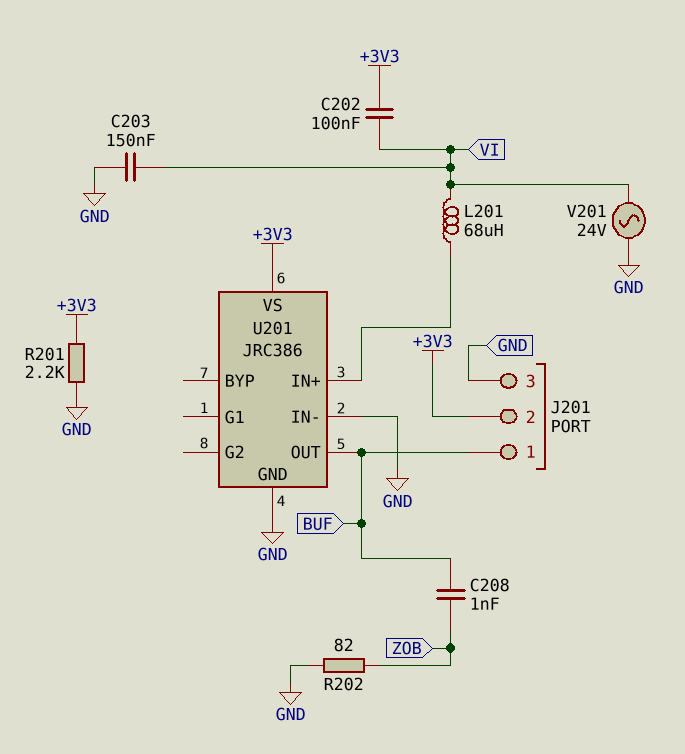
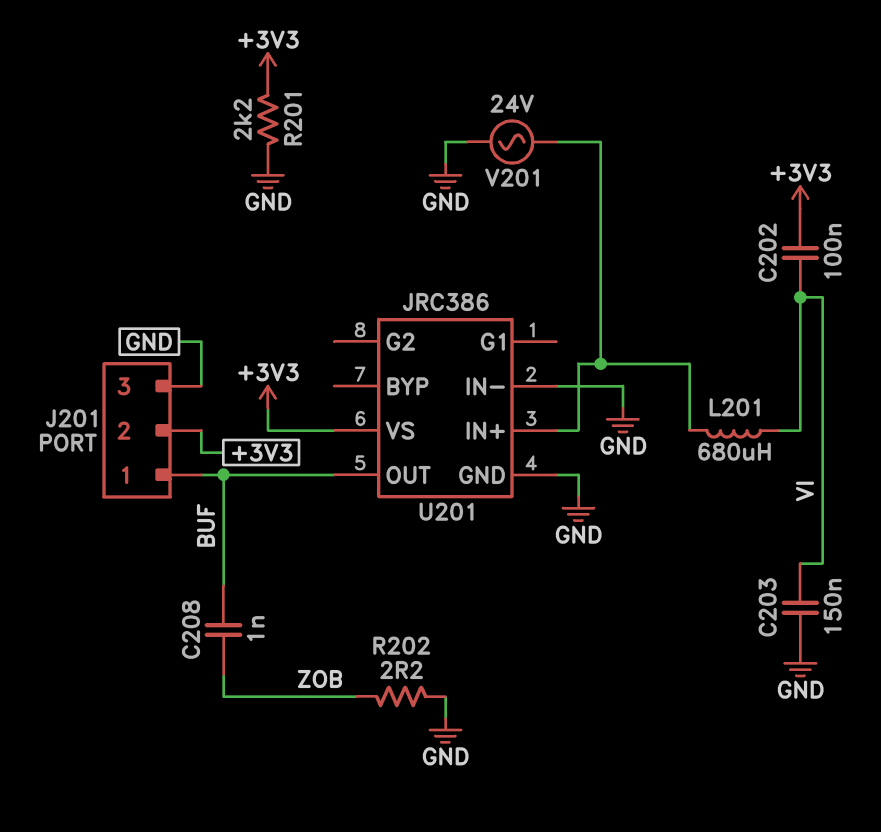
L201: 68uH (U201/IN+, VI) -> 680uH (U201/IN+, VI)
R202: 82 (GND, ZOB) -> 2.2 (GND, ZOB)
V201: AC 24V (GND, VI) -> AC 24V (GND, U201/IN+)

